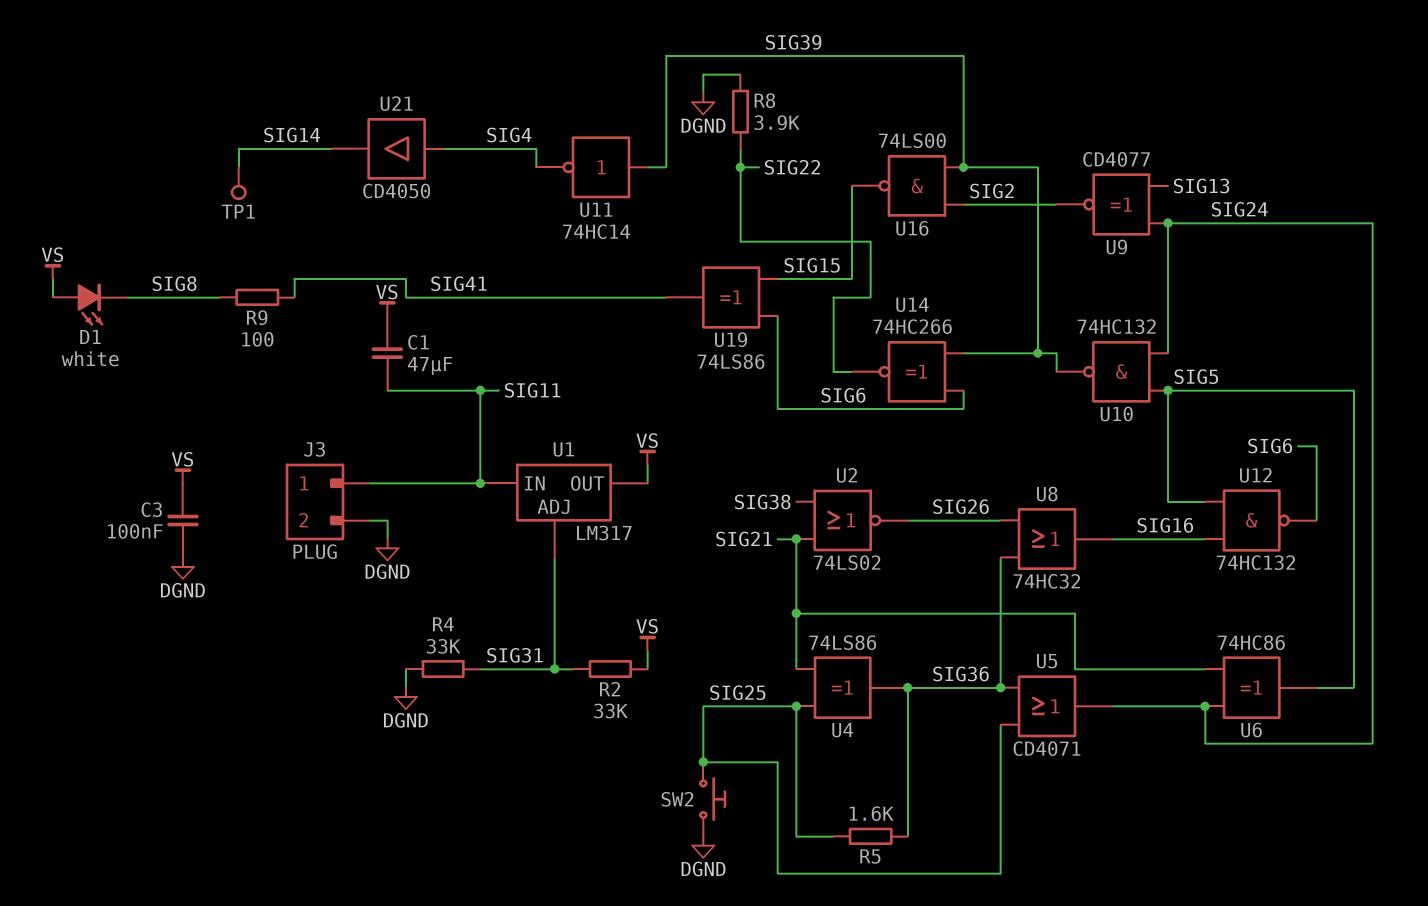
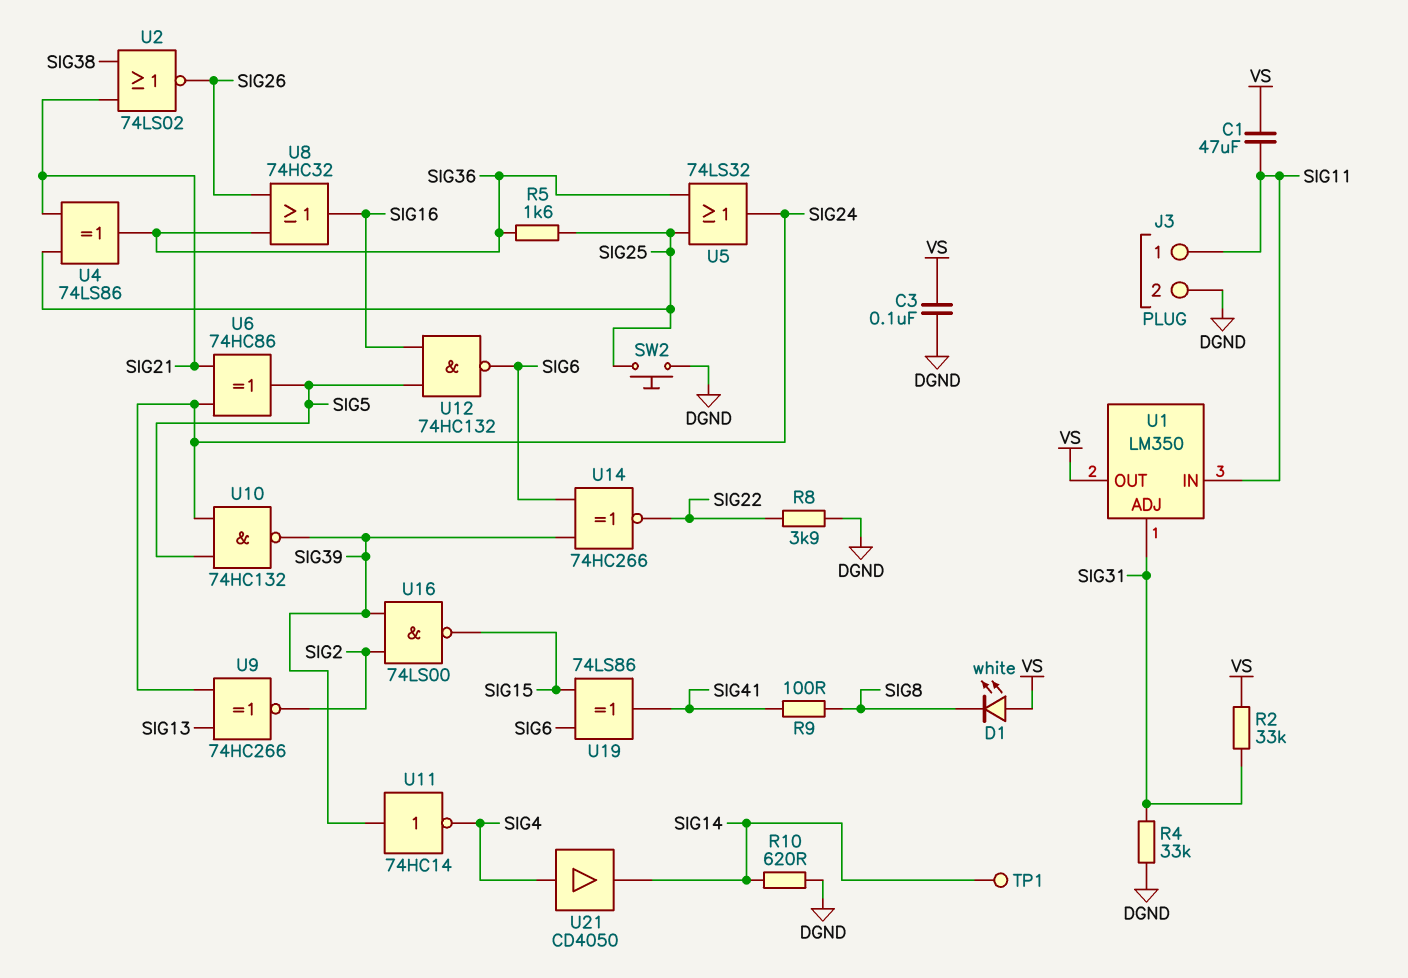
R10: none -> 620 (DGND, SIG14)
U1: LM317 -> LM350
U5: OR CD4071 (in SIG25, in SIG36, out SIG24) -> OR 74LS32 (in SIG25, in SIG36, out SIG24)
U9: XNOR CD4077 (in SIG13, in SIG24, out SIG2) -> XNOR 74HC266 (in SIG13, in SIG24, out SIG2)

